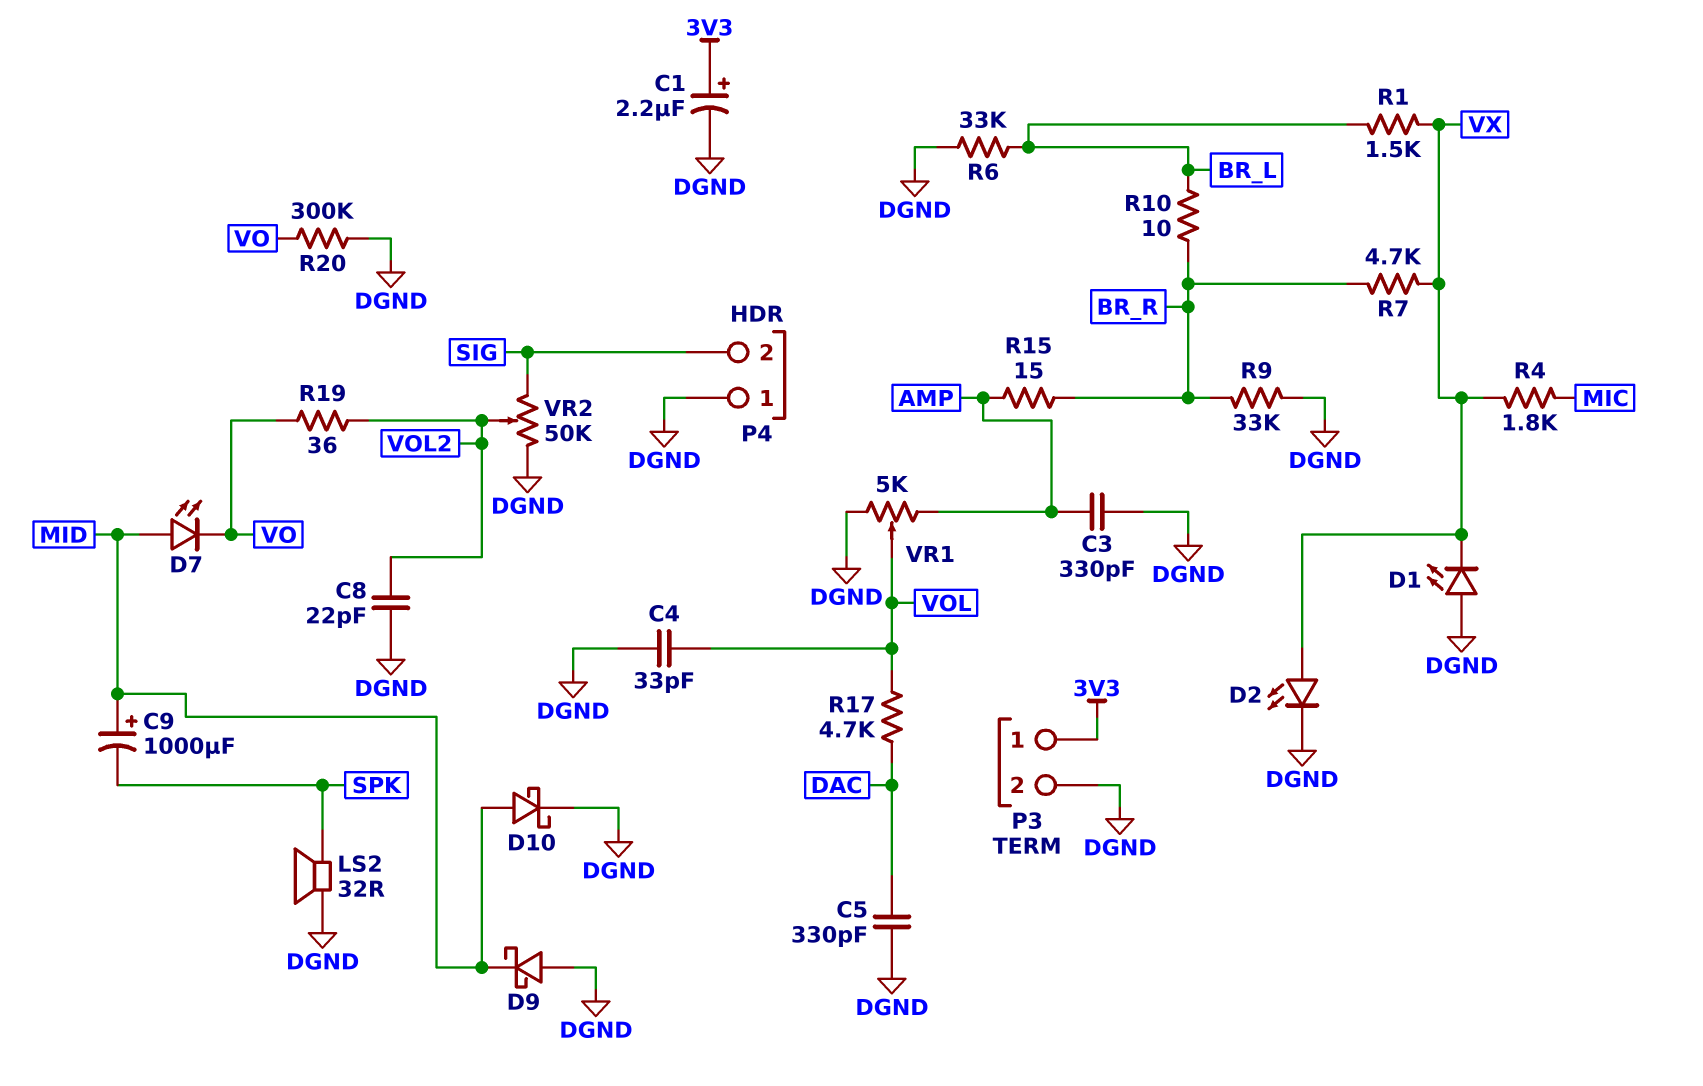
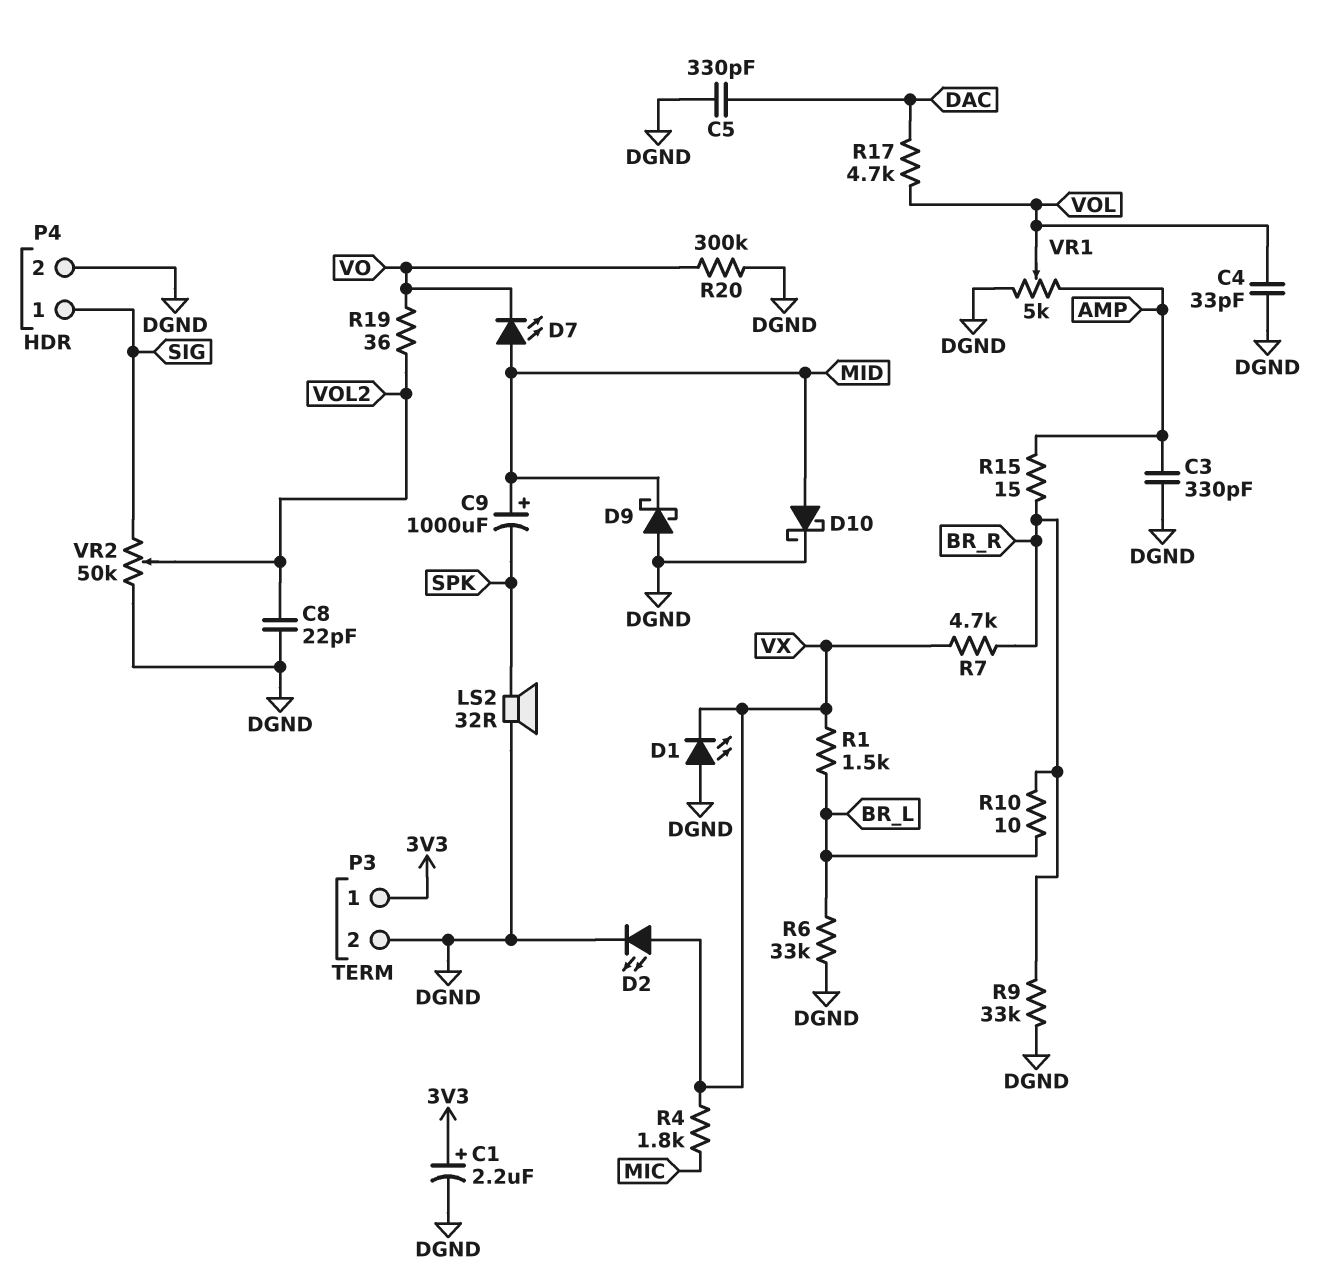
P4 pin 1: DGND -> SIG
P4 pin 2: SIG -> DGND

